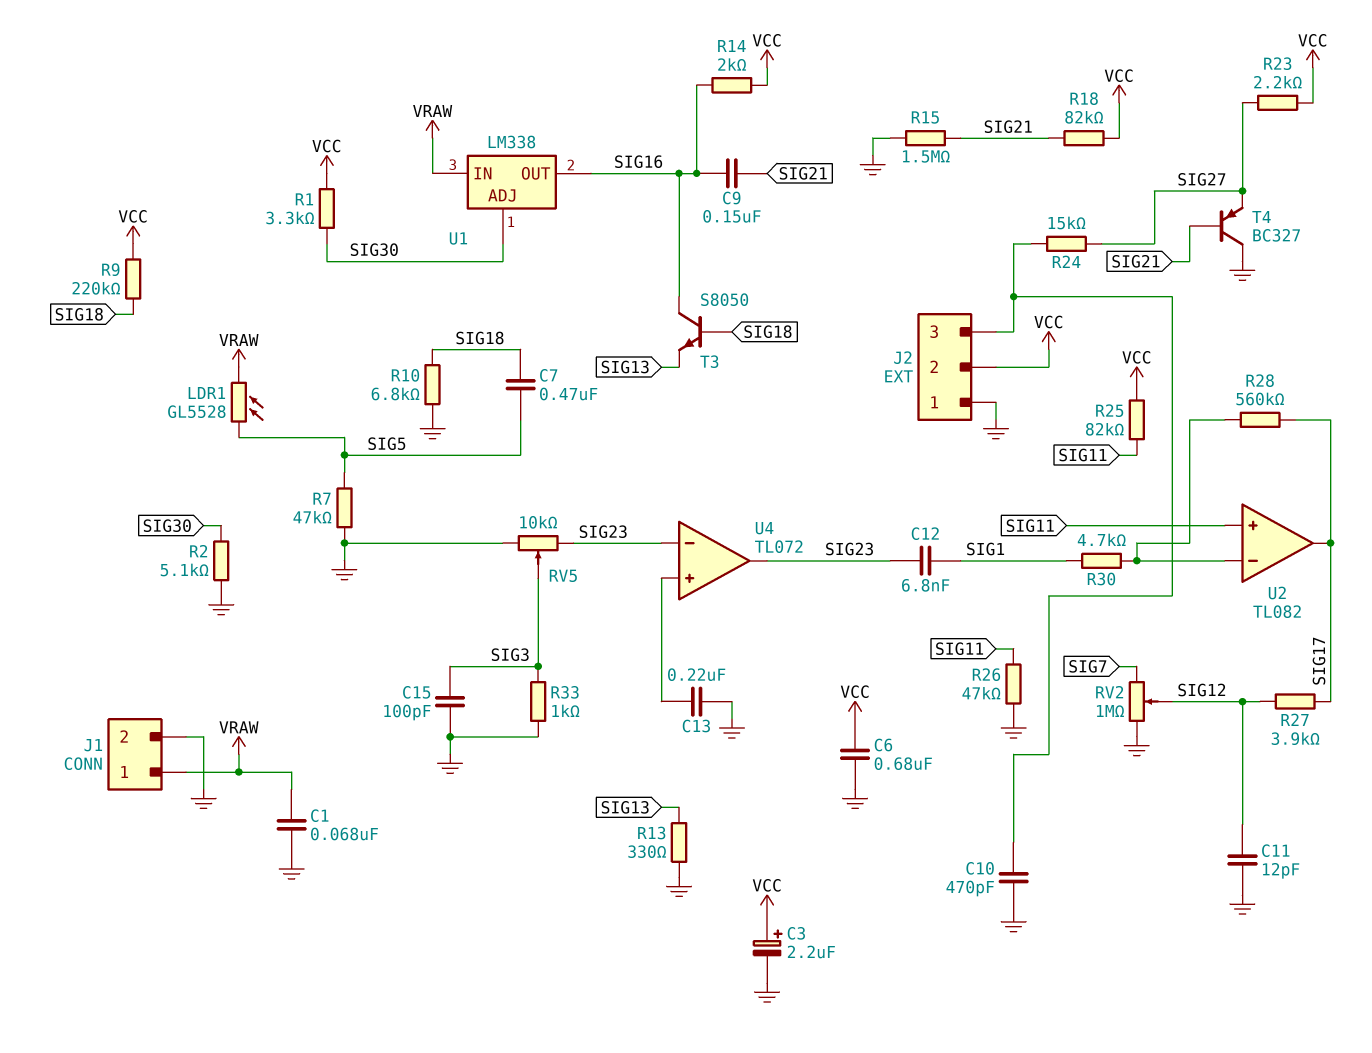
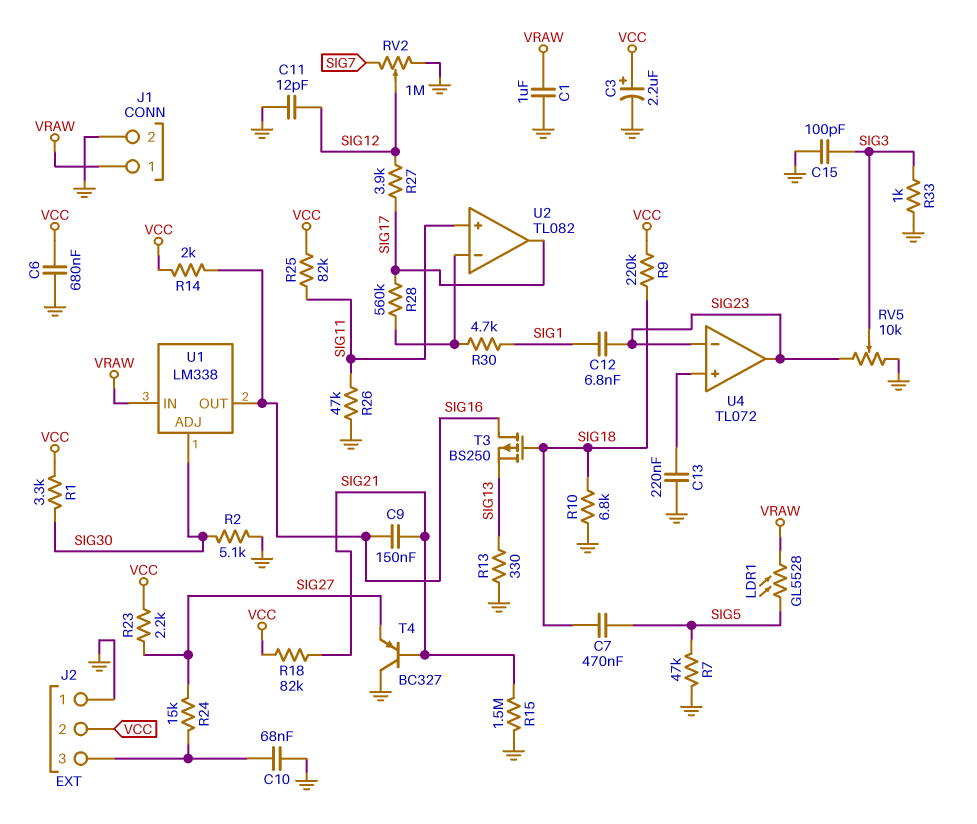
C1: 68nF (GND, VRAW) -> 1uF (GND, VRAW)
C10: 470pF (GND, J2/3) -> 68nF (GND, J2/3)
T3: NPN S8050 (B SIG18, C SIG16, E SIG13) -> PMOS BS250 (G SIG18, D SIG16, S SIG13)

